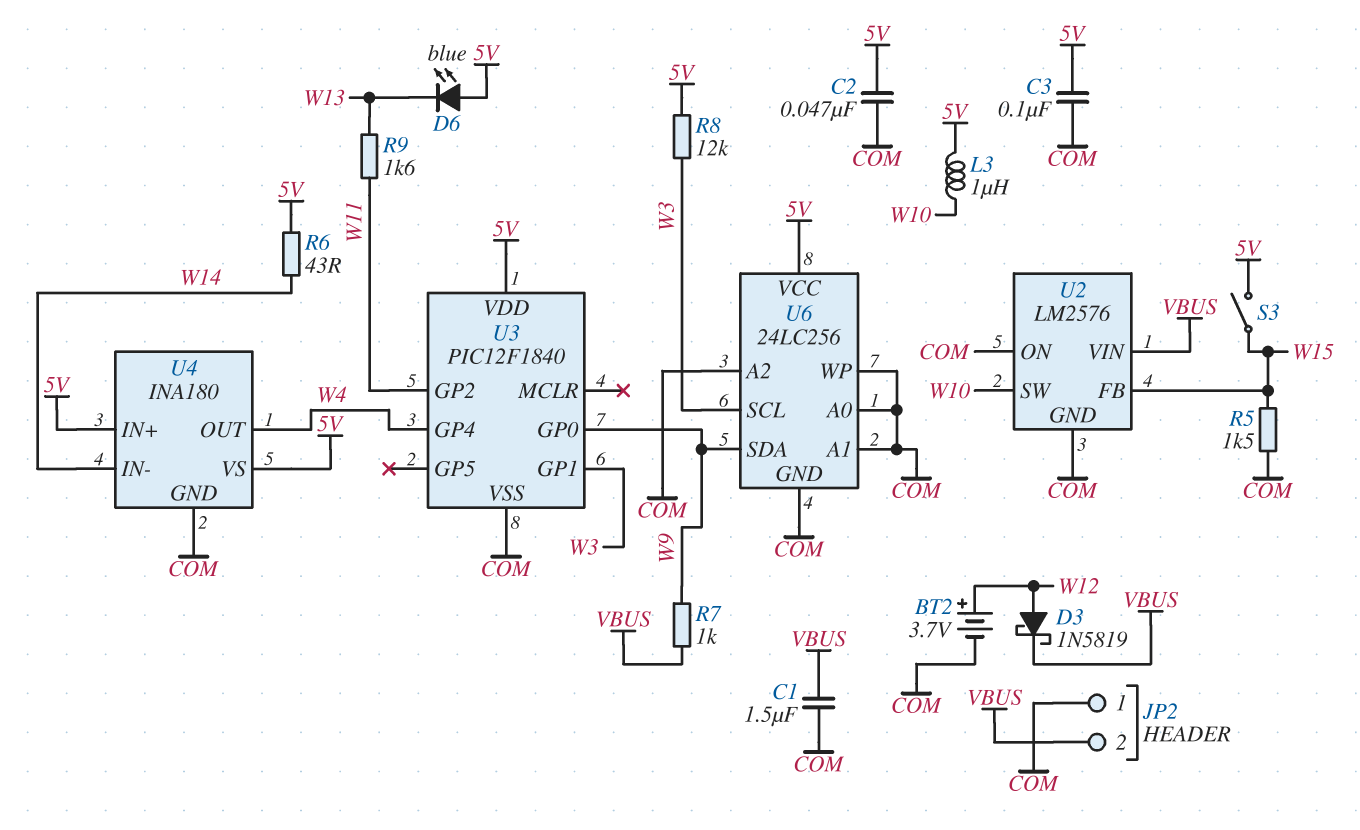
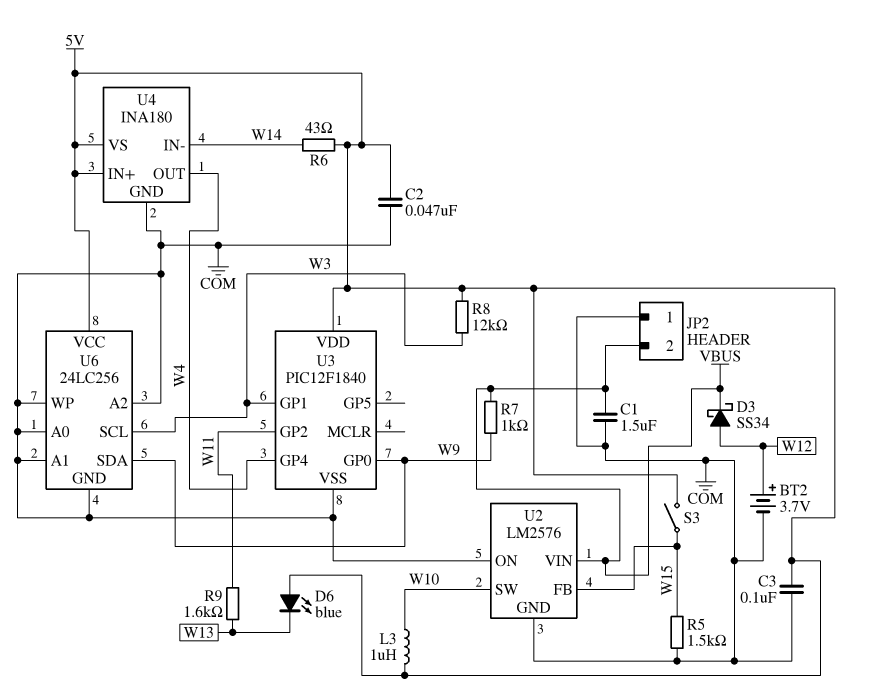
D3: schottky 1N5819 (A W12, K VBUS) -> schottky SS34 (A W12, K VBUS)

